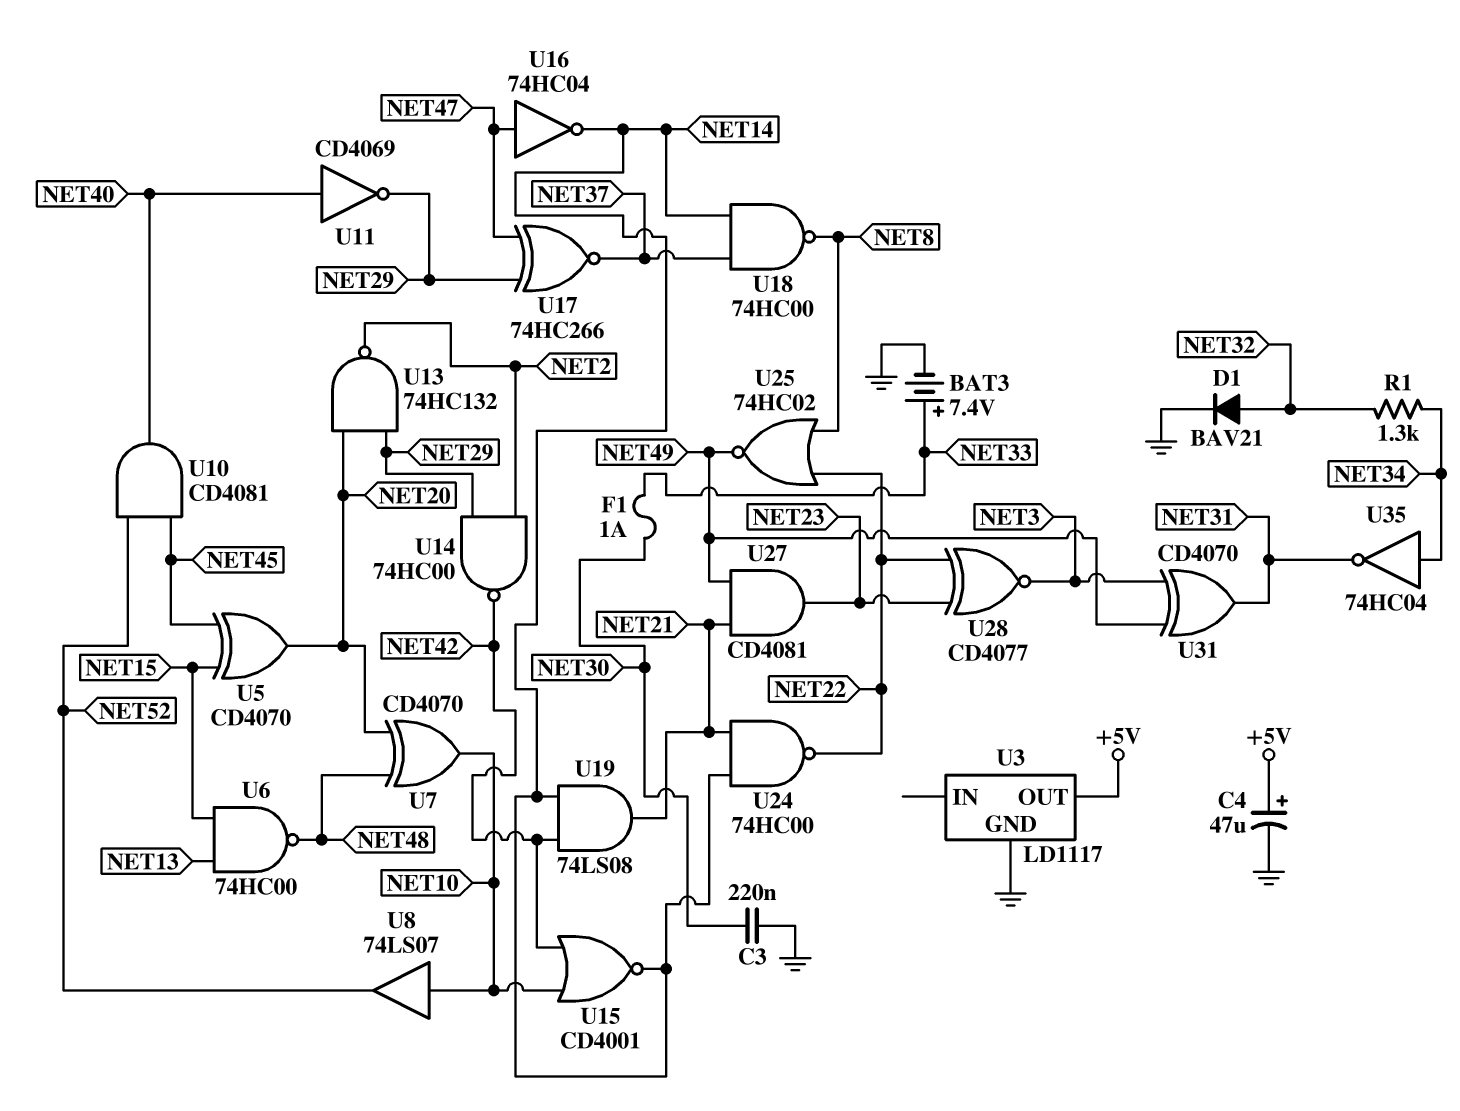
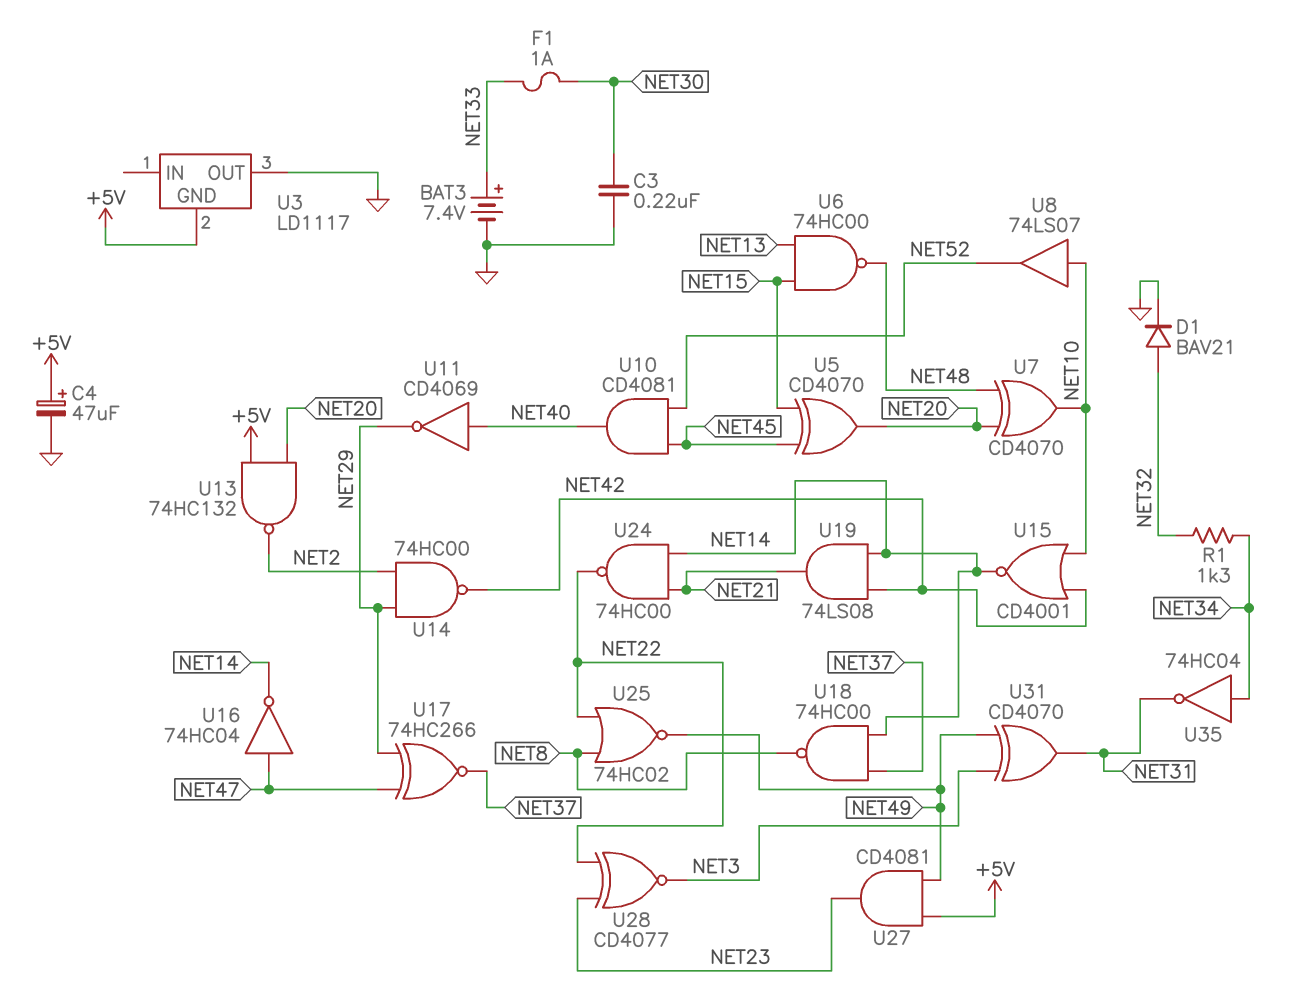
U3 pin GND: GND -> +5V
U3 pin OUT: +5V -> GND
U13: NAND 74HC132 (in NET20, in NET29, out NET2) -> NAND 74HC132 (in +5V, in NET20, out NET2)
U27: AND CD4081 (in NET21, in NET49, out NET23) -> AND CD4081 (in +5V, in NET49, out NET23)

